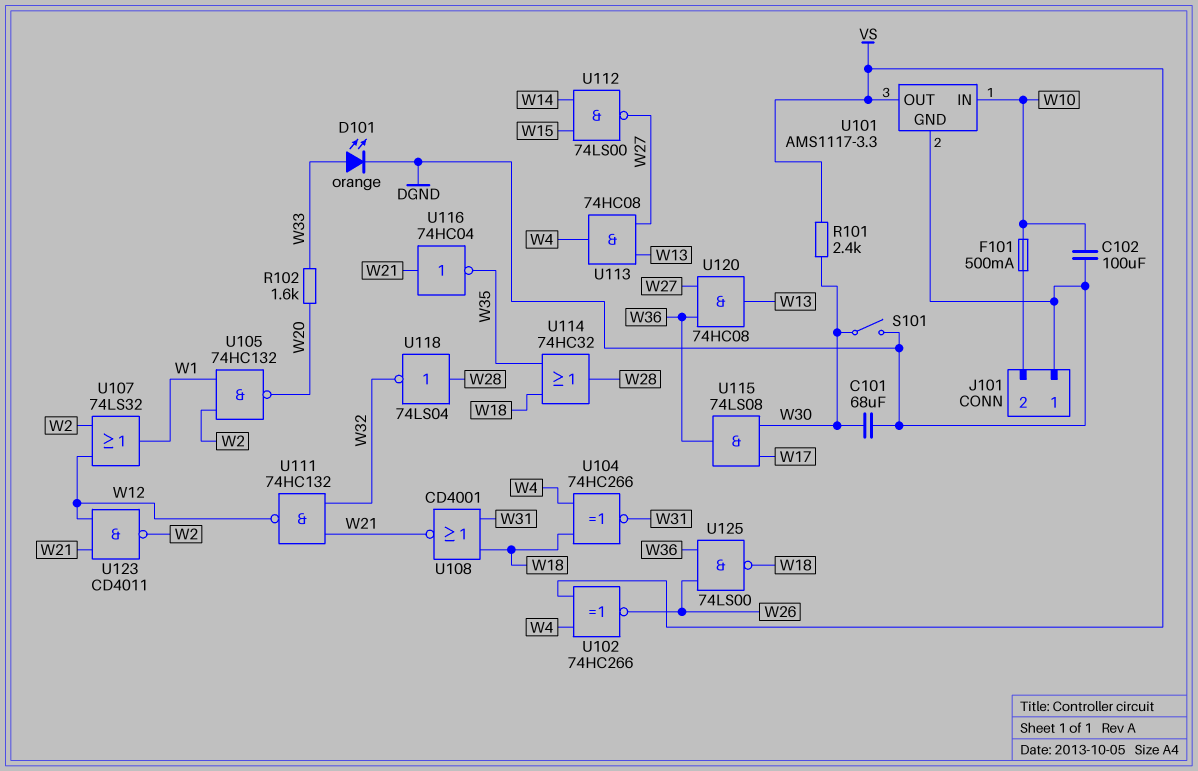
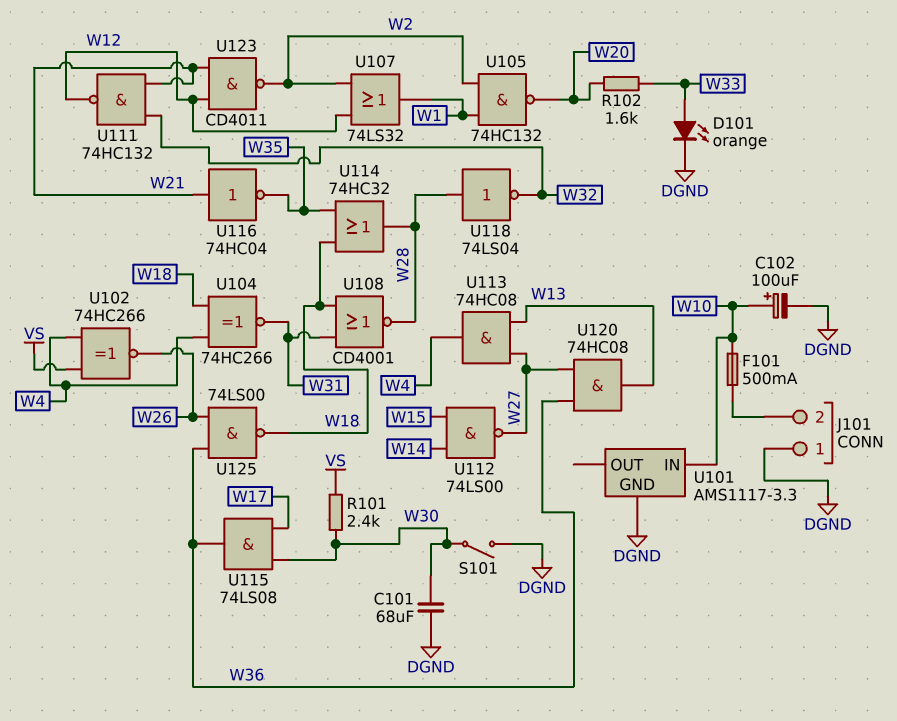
C102: 100uF (DGND, W10) -> 100uF (plus W10, minus DGND)
U101 pin OUT: VS -> none
U108: NOR CD4001 (in W18, in W31, out W21) -> NOR CD4001 (in W18, in W31, out W28)

